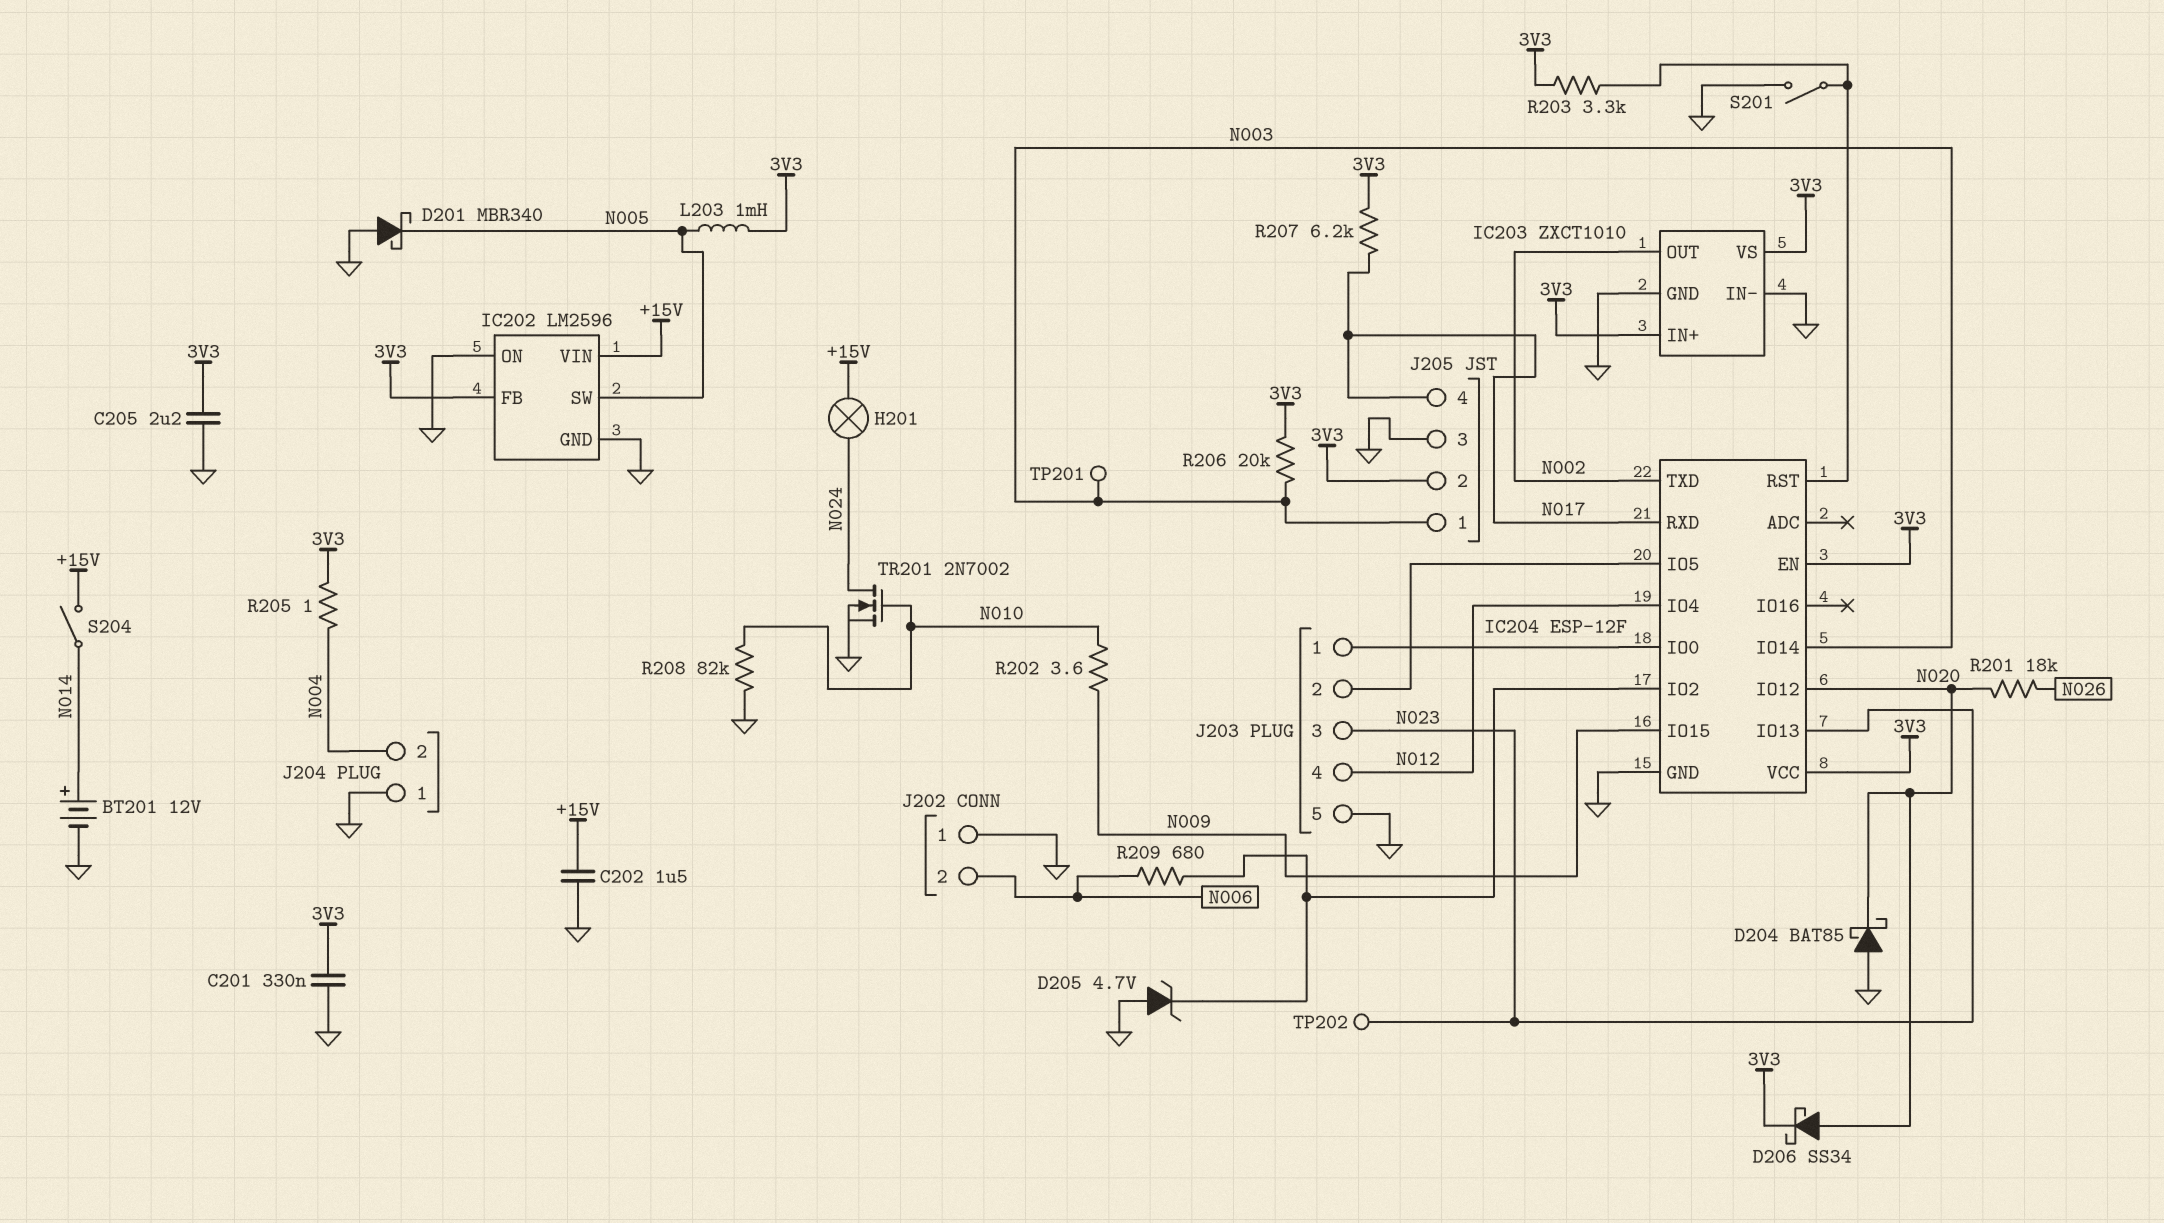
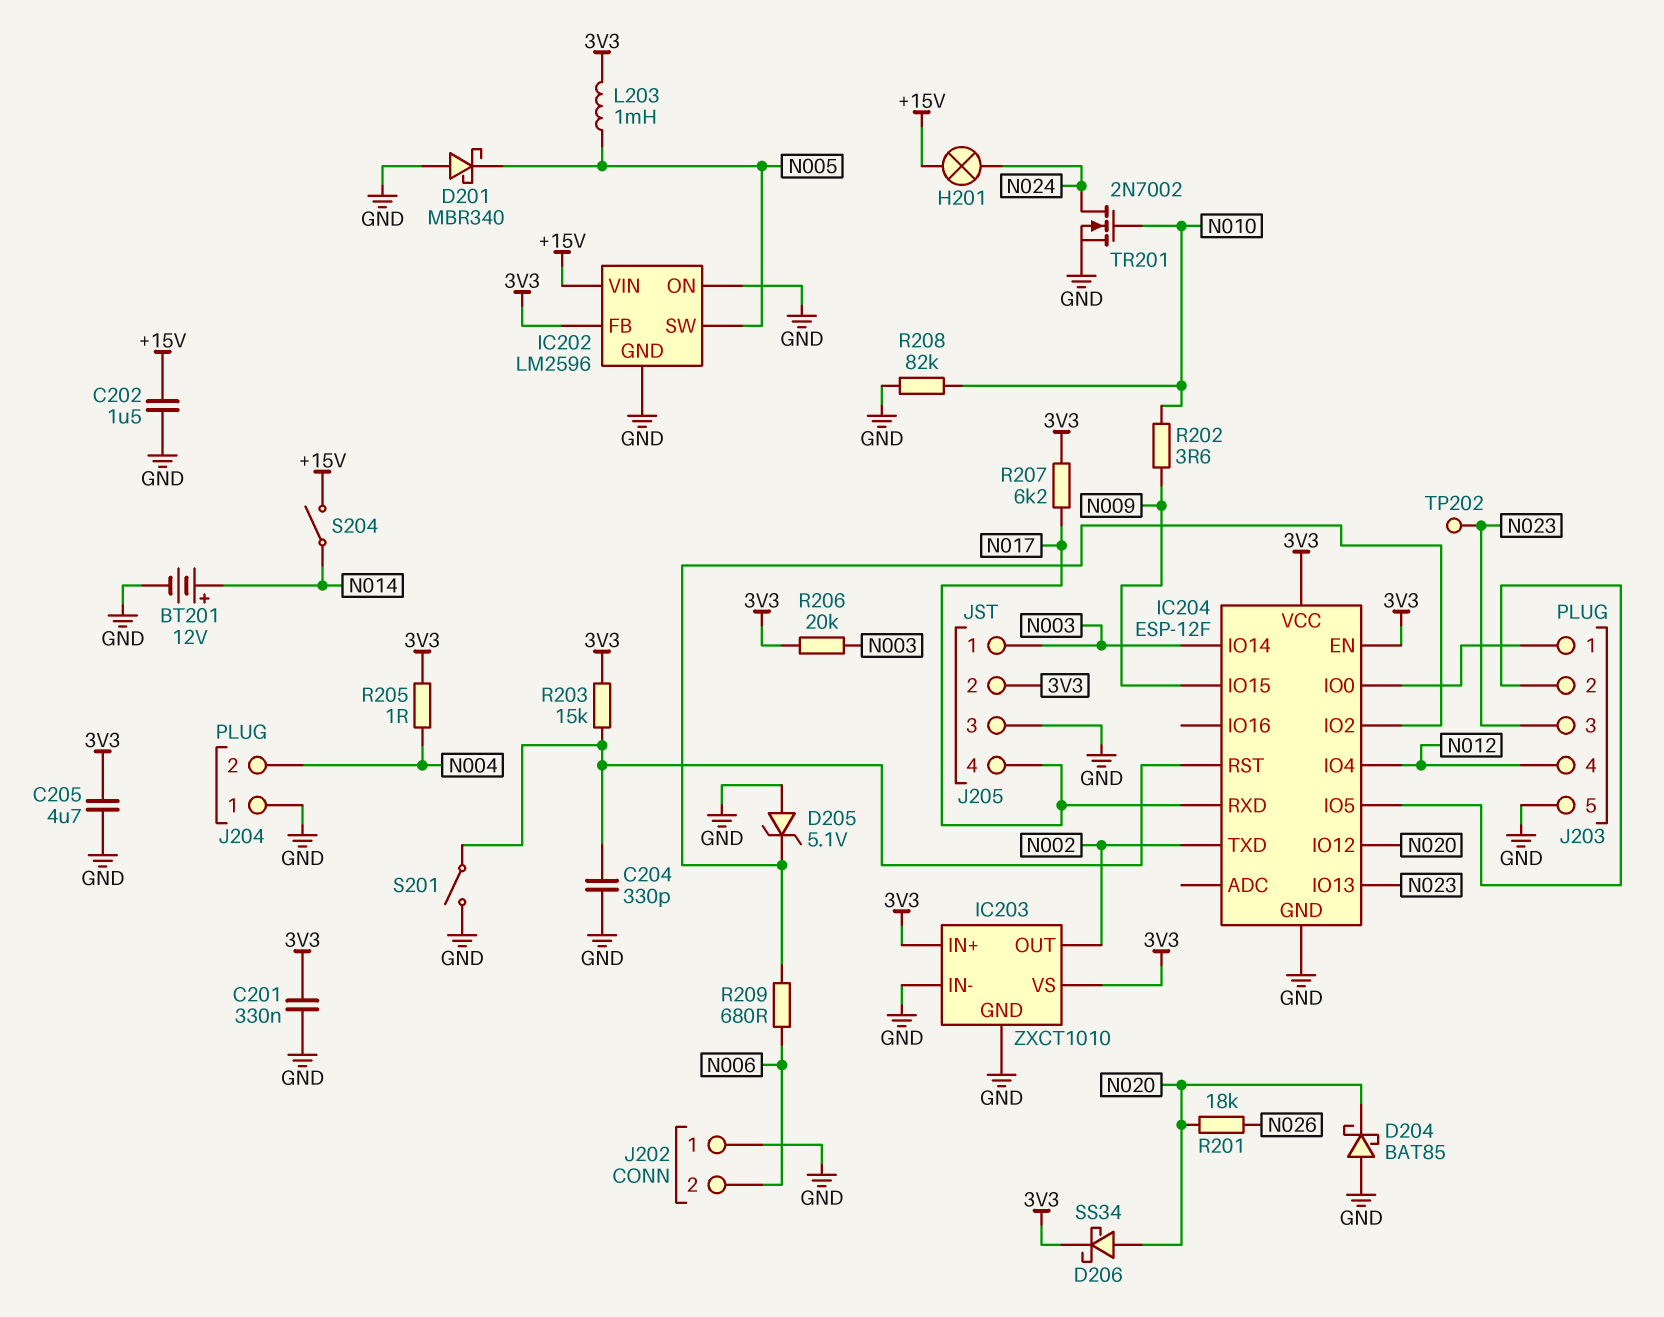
C204: none -> 330pF (GND, IC204/RST)
C205: 2.2uF (3V3, GND) -> 4.7uF (3V3, GND)
D205: zener 4.7V (A GND, K IC204/IO2) -> zener 5.1V (A GND, K IC204/IO2)
R203: 3.3k (3V3, IC204/RST) -> 15k (3V3, IC204/RST)
TP201: test point (N003) -> none

